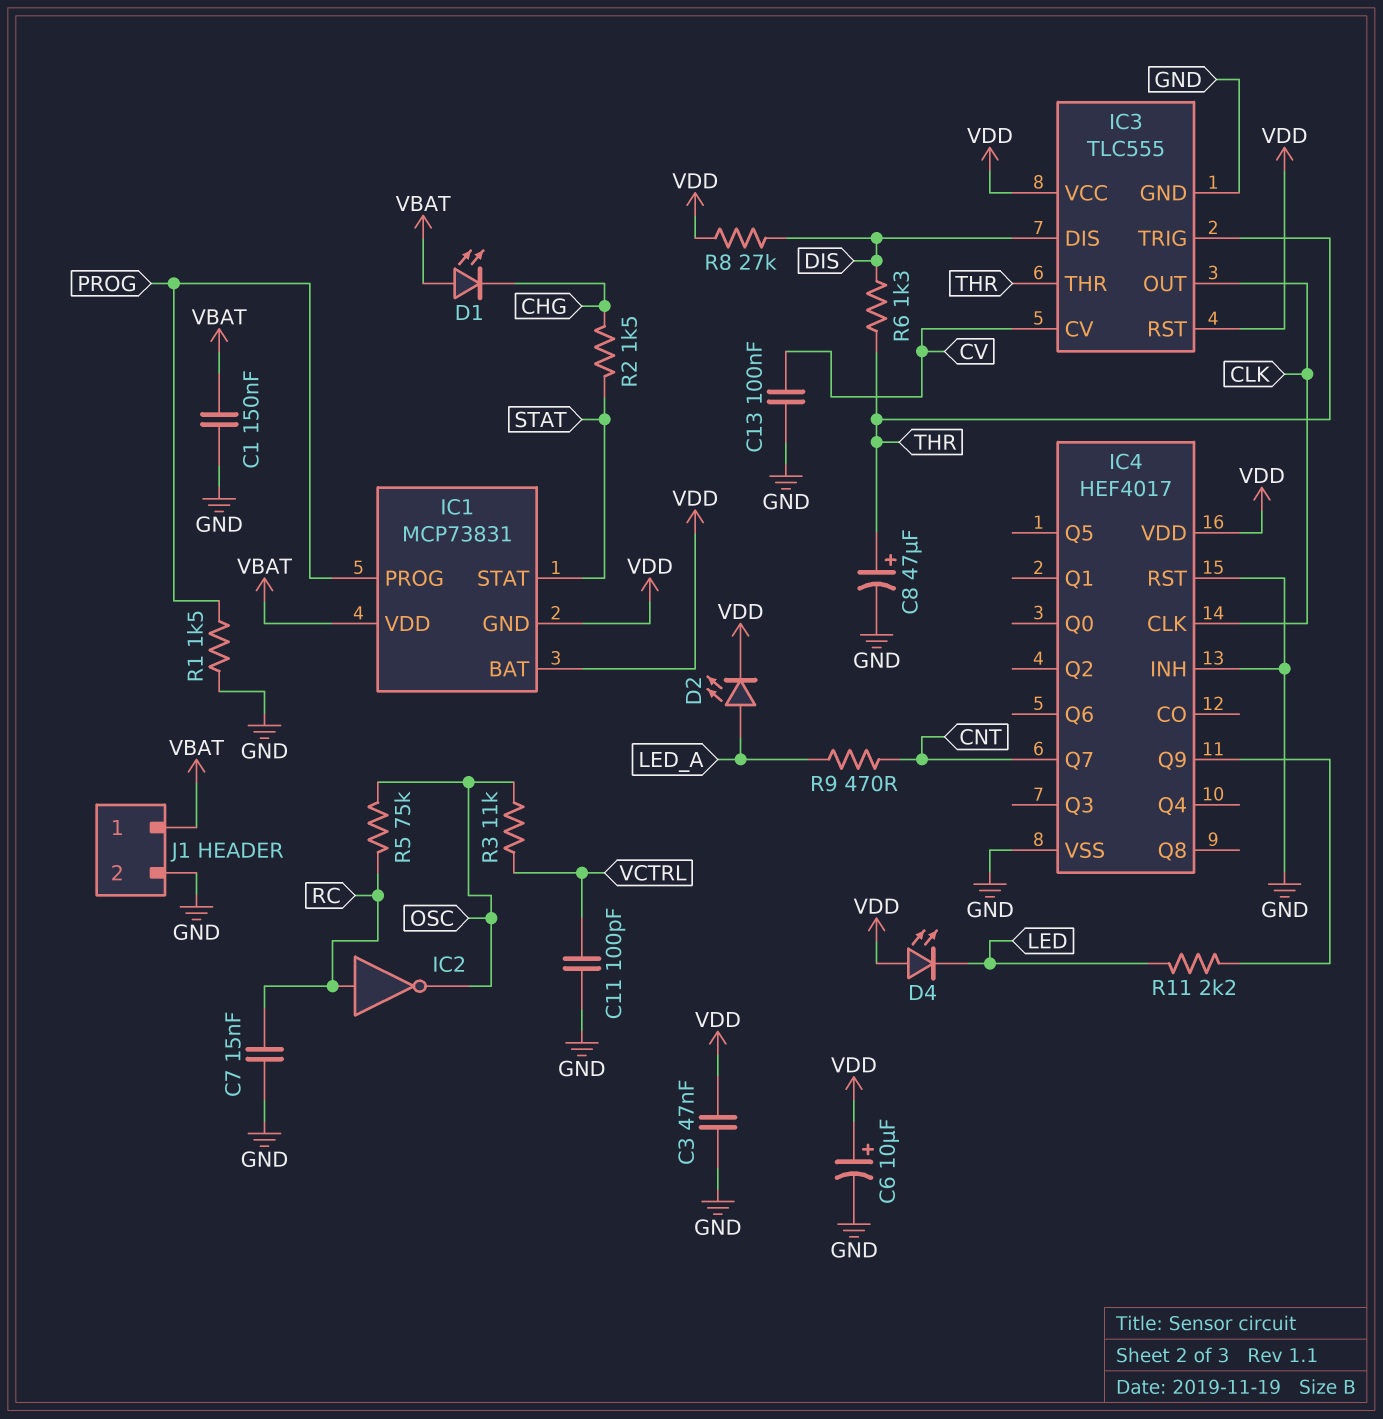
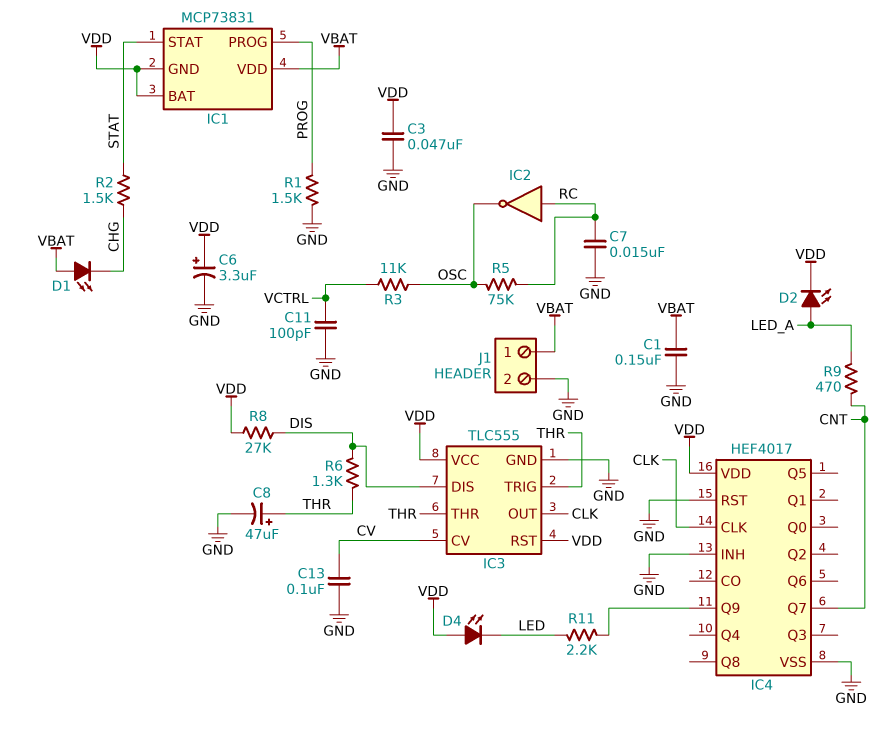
C6: 10uF (plus VDD, minus GND) -> 3.3uF (plus VDD, minus GND)

